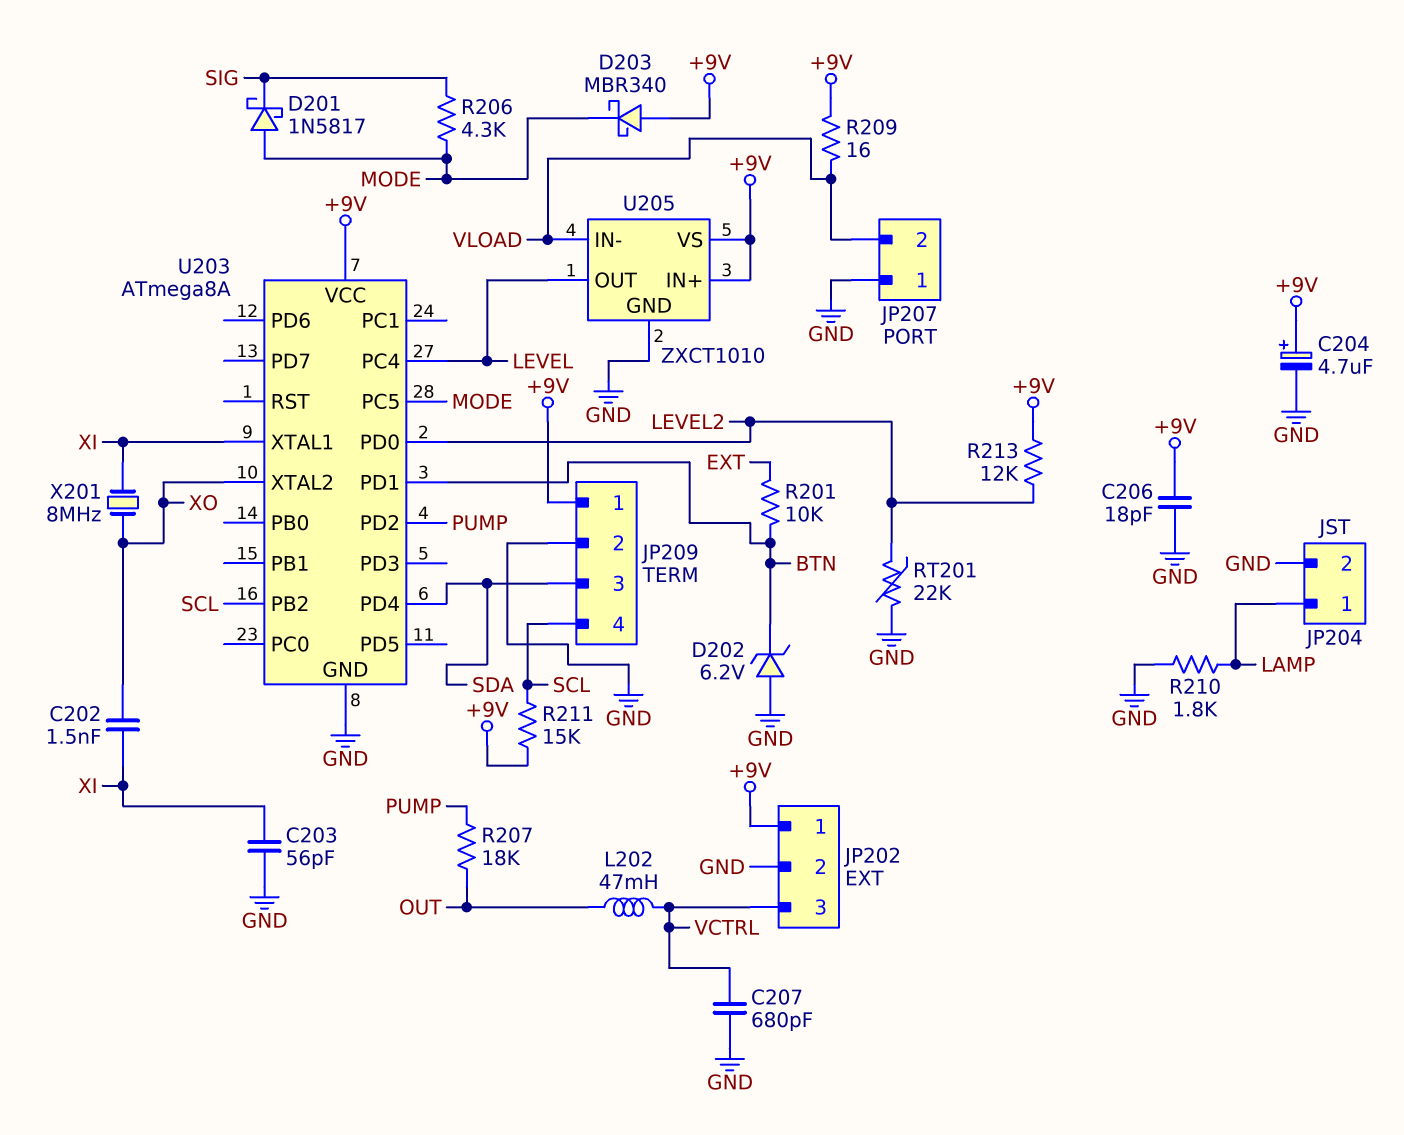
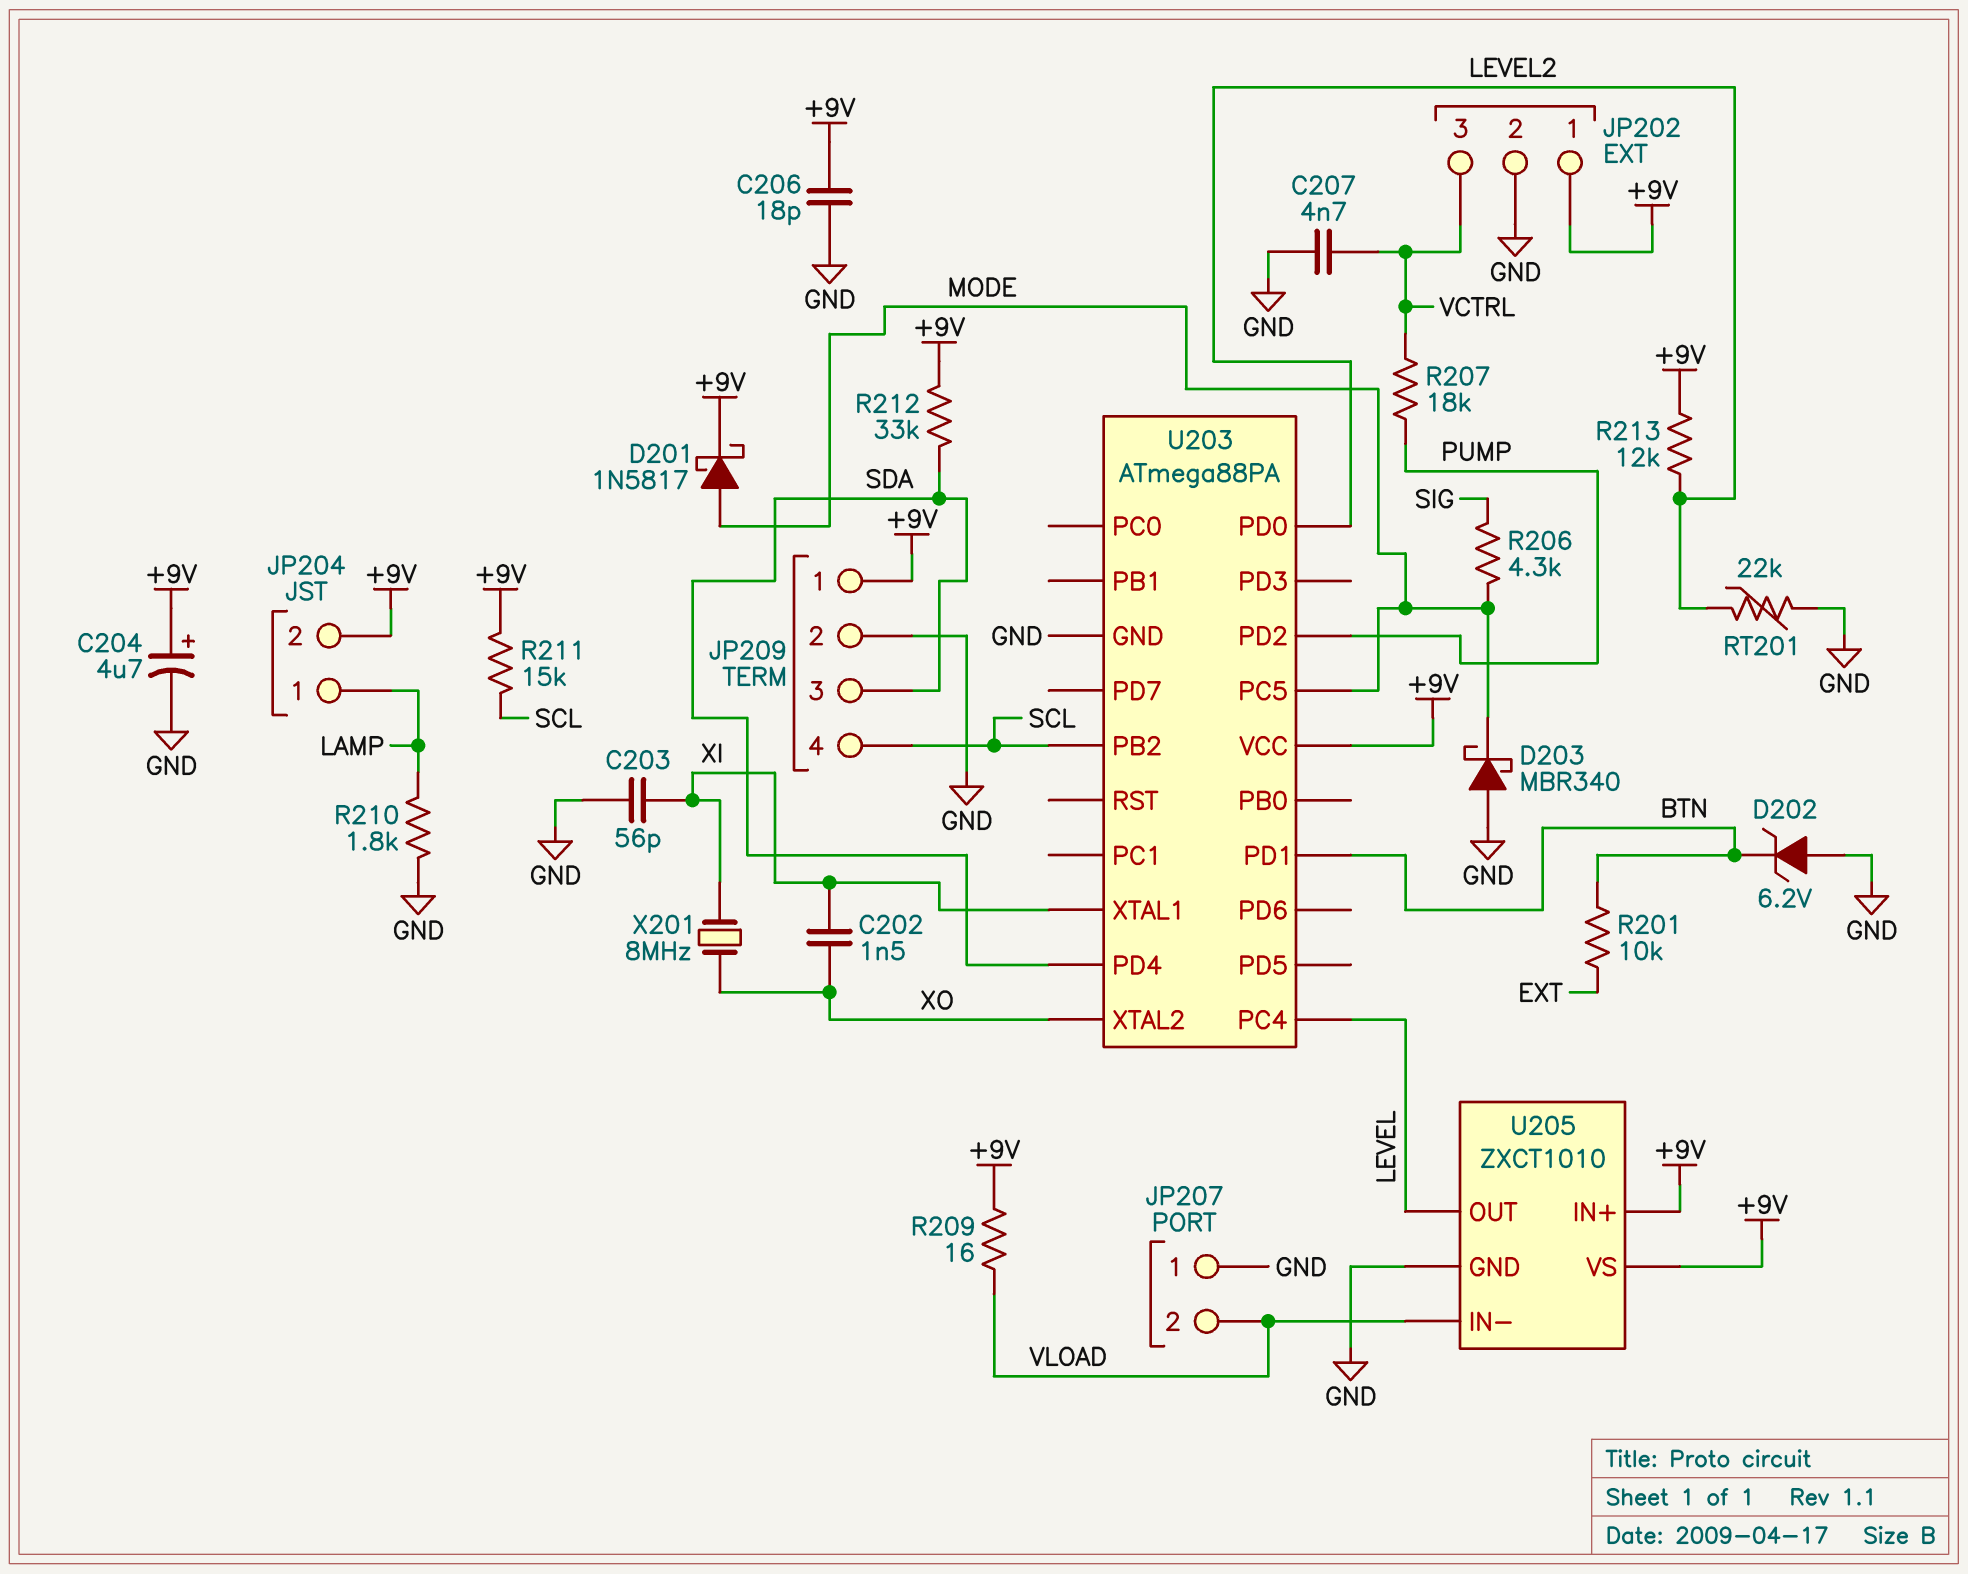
C207: 680pF (GND, VCTRL) -> 4.7nF (GND, VCTRL)
D201: schottky 1N5817 (A MODE, K SIG) -> schottky 1N5817 (A MODE, K +9V)
D203: schottky MBR340 (A +9V, K MODE) -> schottky MBR340 (A GND, K MODE)
JP204 pin 2: GND -> +9V
L202: 47mH (OUT, VCTRL) -> none
R207: 18k (OUT, PUMP) -> 18k (PUMP, VCTRL)
R212: none -> 33k (+9V, SDA)
U203: ATmega8A -> ATmega88PA

